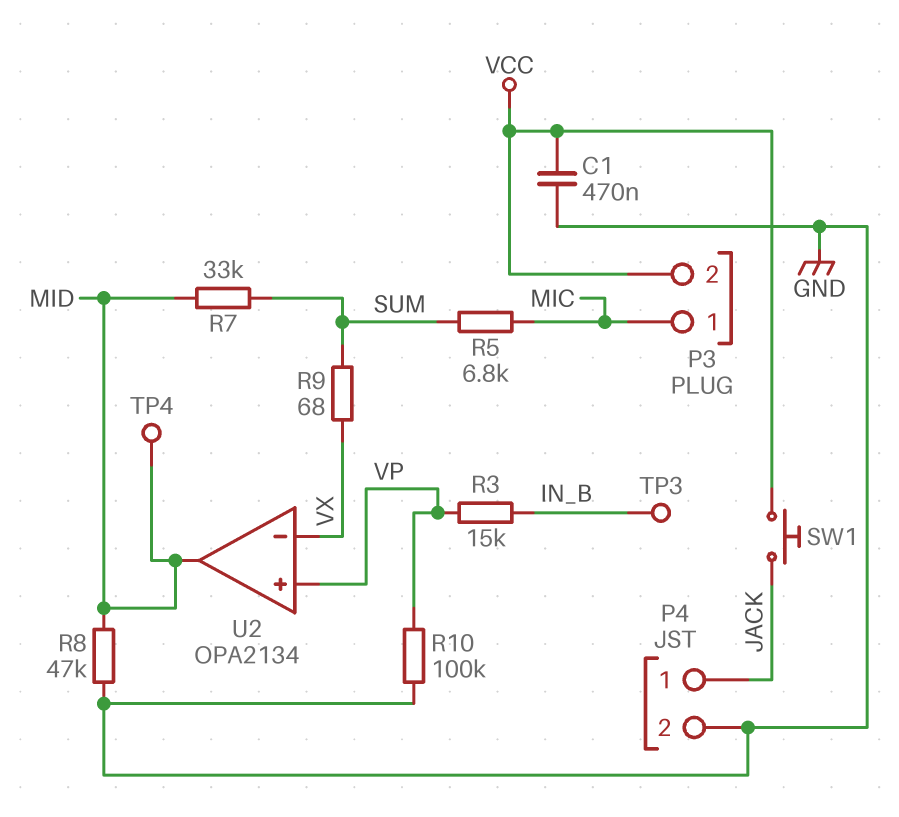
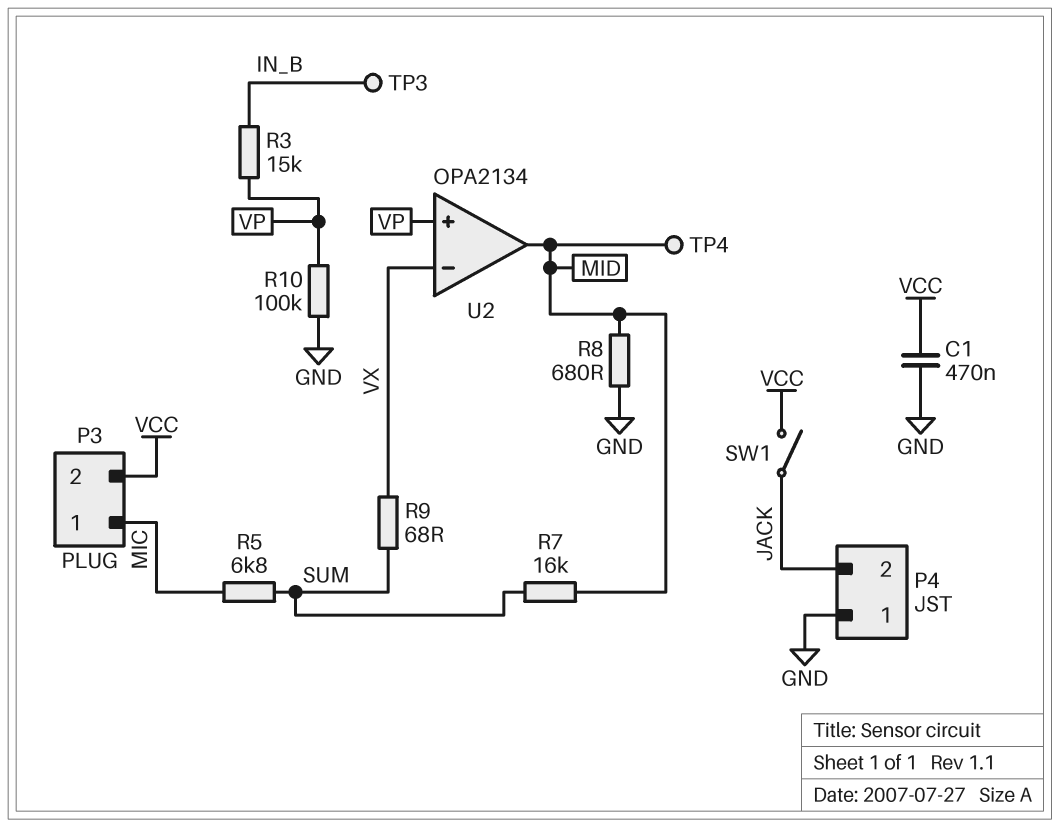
P4 pin 1: JACK -> GND
P4 pin 2: GND -> JACK
R7: 33k (MID, SUM) -> 16k (MID, SUM)
R8: 47k (GND, MID) -> 680 (GND, MID)
SW1: button (JACK, VCC) -> switch (JACK, VCC)

